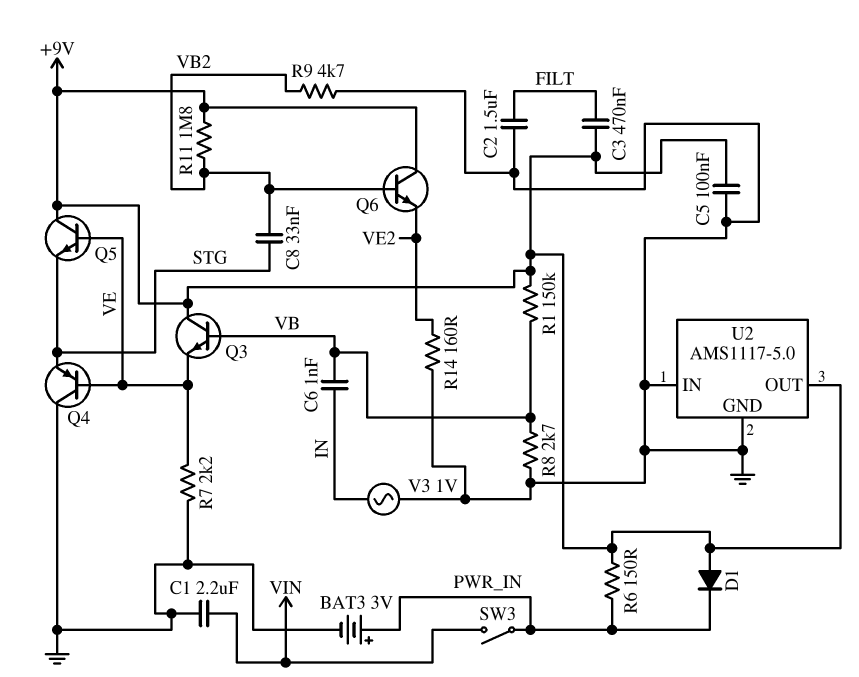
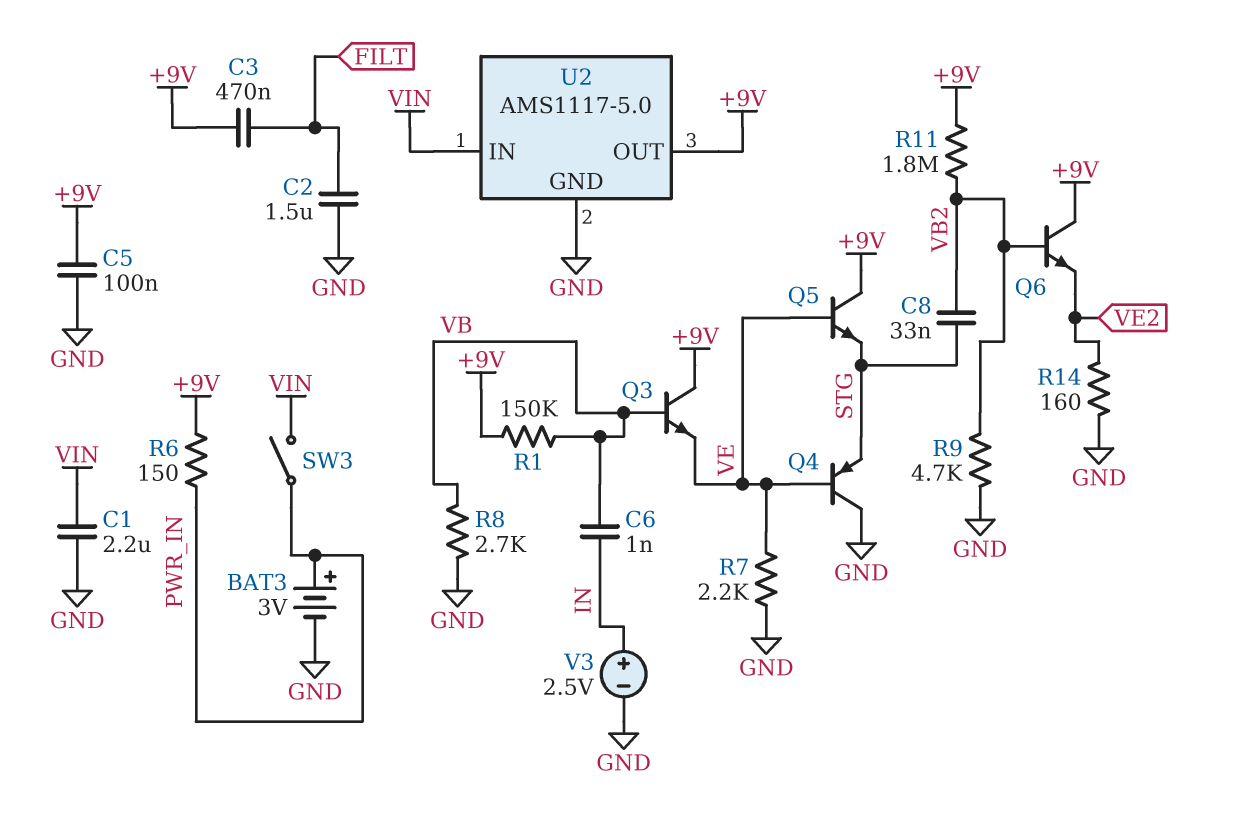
D1: diode (A +9V, K PWR_IN) -> none
U2 pin IN: GND -> VIN
V3: AC 1V (GND, IN) -> 2.5V (plus IN, minus GND)

